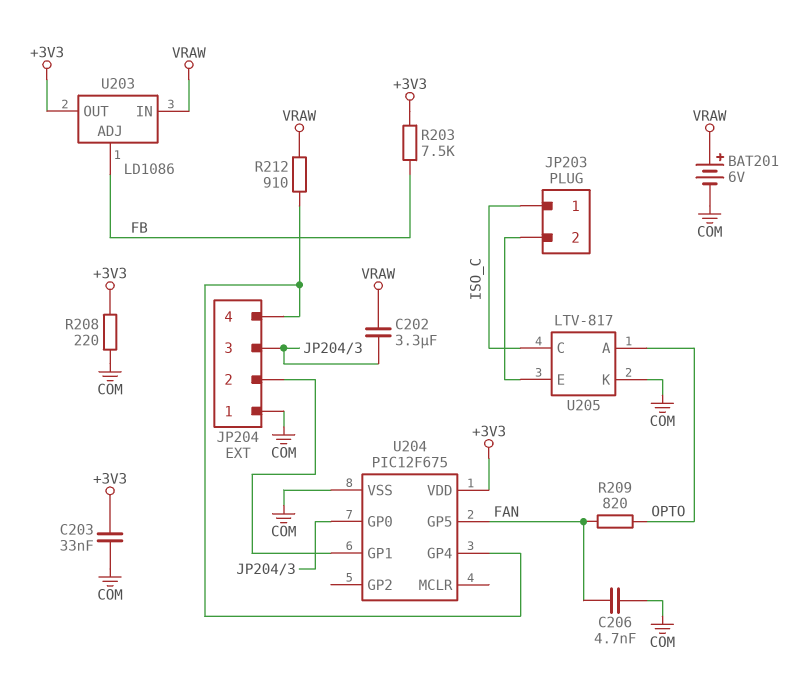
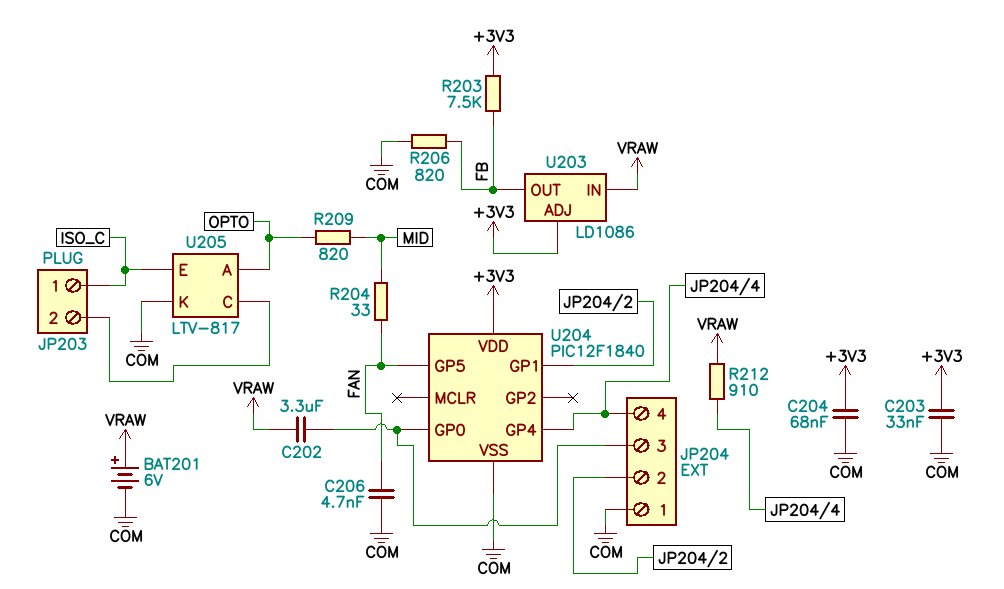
C204: none -> 68nF (+3V3, COM)
R204: none -> 33 (FAN, MID)
R206: none -> 820 (COM, FB)
R208: 220 (+3V3, COM) -> none
R209: 820 (FAN, OPTO) -> 820 (MID, OPTO)
U203 pin ADJ: FB -> +3V3
U203 pin OUT: +3V3 -> FB
U204: PIC12F675 -> PIC12F1840
U205 pin C: ISO_C -> JP203/2
U205 pin E: JP203/2 -> ISO_C

